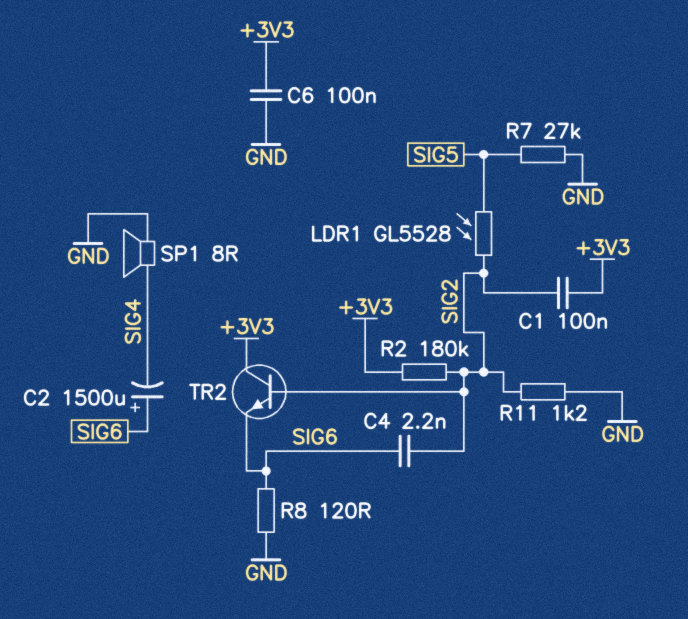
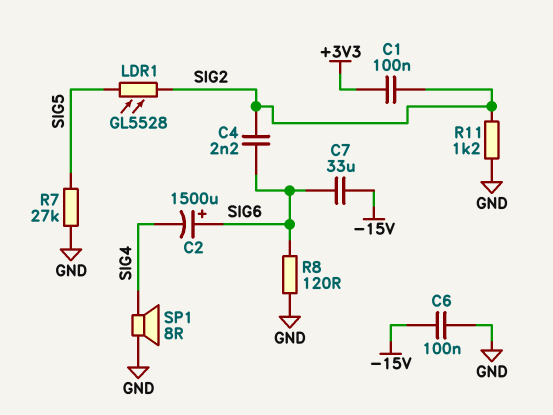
C6: 100nF (+3V3, GND) -> 100nF (-15V, GND)
C7: none -> 33uF (-15V, SIG6)
R2: 180k (+3V3, SIG2) -> none
TR2: NPN (B SIG2, C +3V3, E SIG6) -> none

